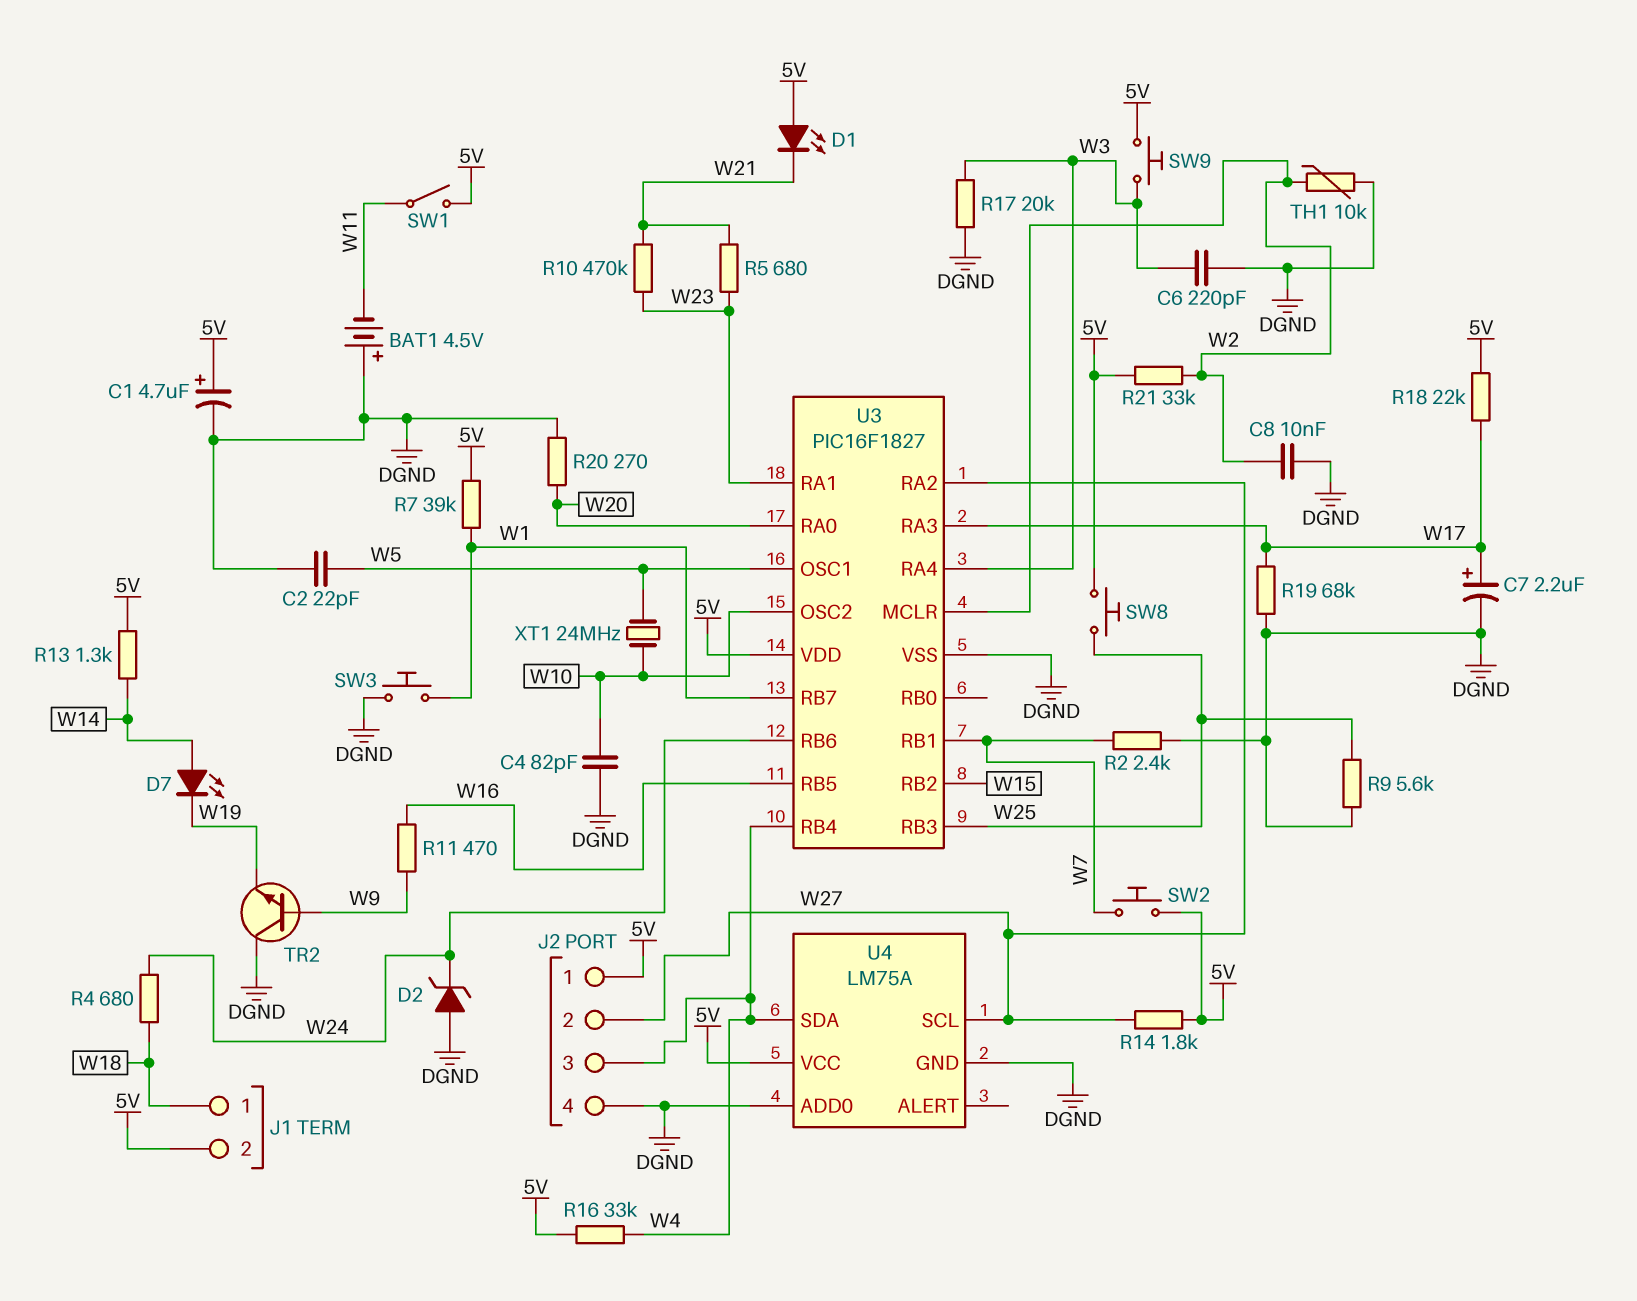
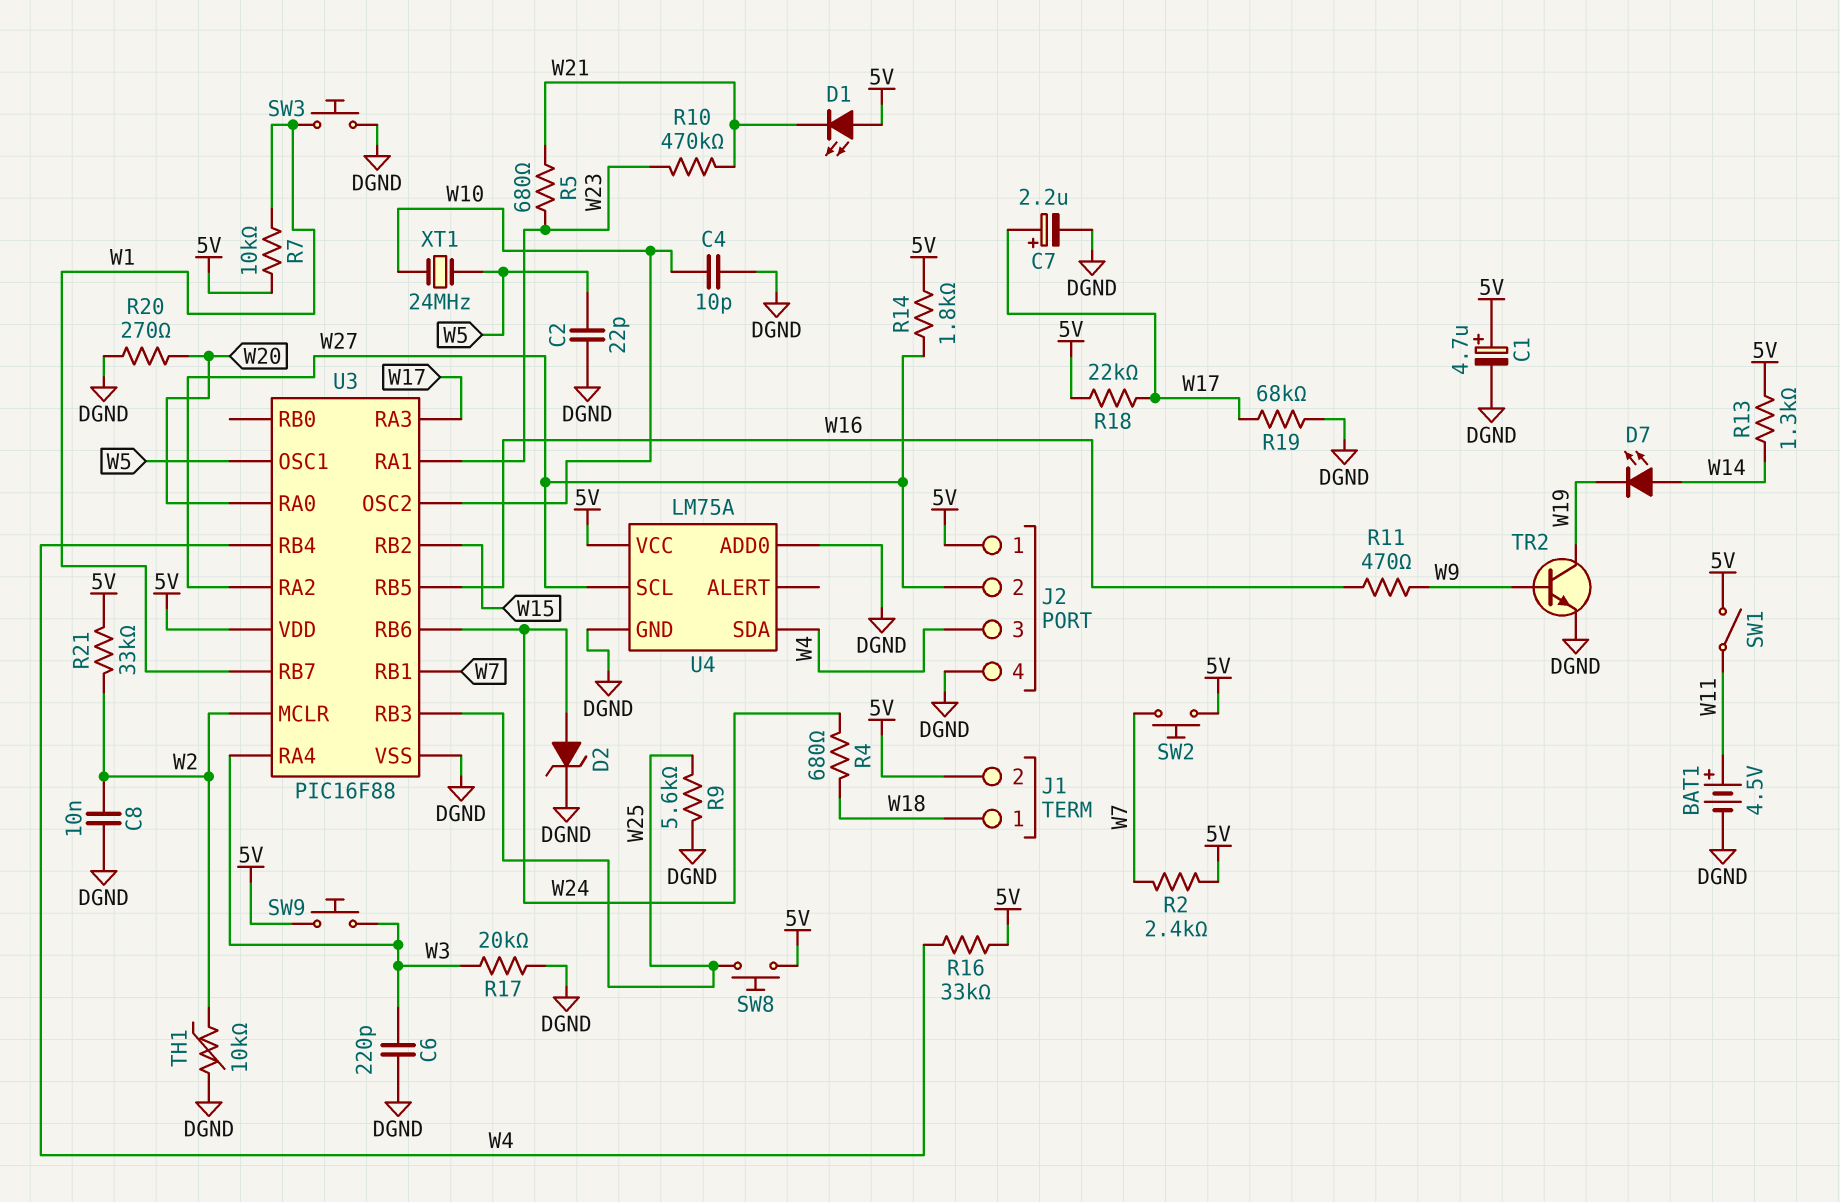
BAT1: 4.5V (plus DGND, minus W11) -> 4.5V (plus W11, minus DGND)
C4: 82pF (DGND, W10) -> 10pF (DGND, W10)
D2: zener (A DGND, K W24) -> zener (A W24, K DGND)
R2: 2.4k (DGND, W7) -> 2.4k (5V, W7)
R7: 39k (5V, W1) -> 10k (5V, W1)
TR2: NPN (B W9, C DGND, E W19) -> NPN (B W9, C W19, E DGND)
U3: PIC16F1827 -> PIC16F88

